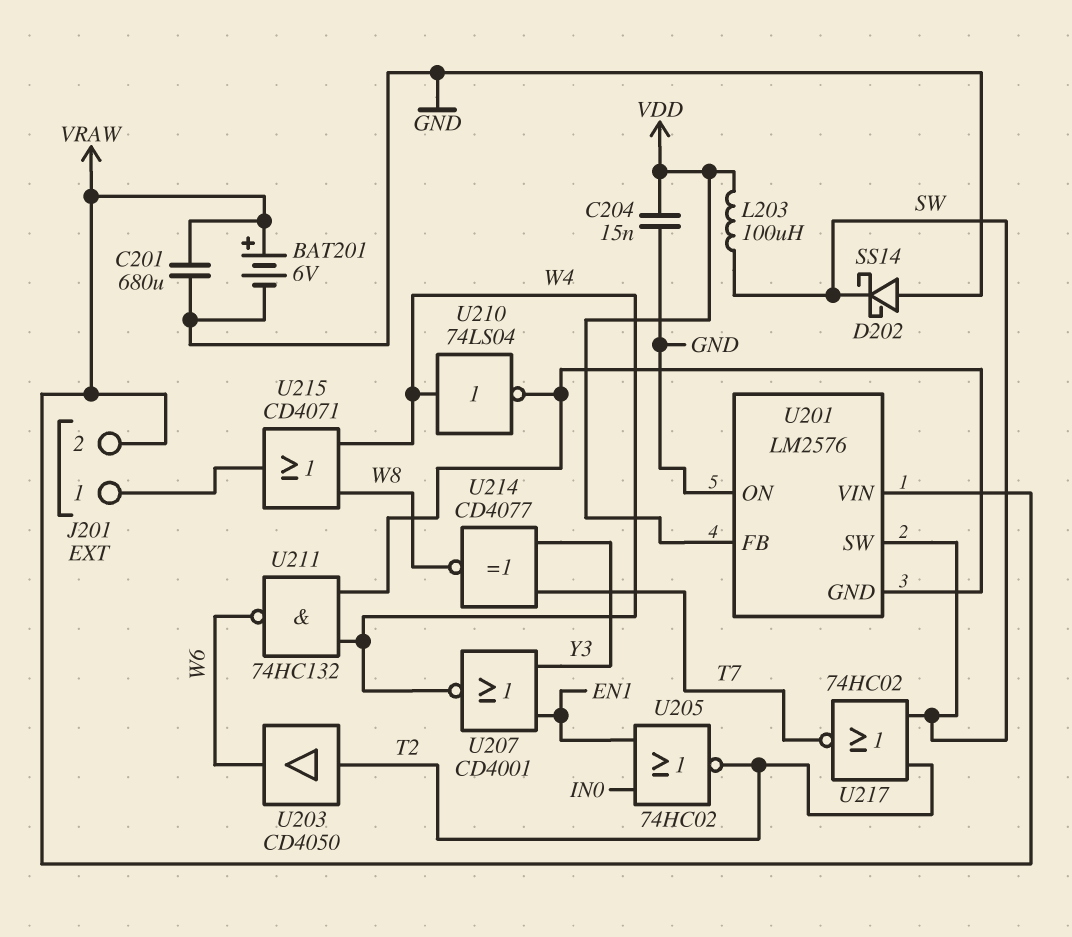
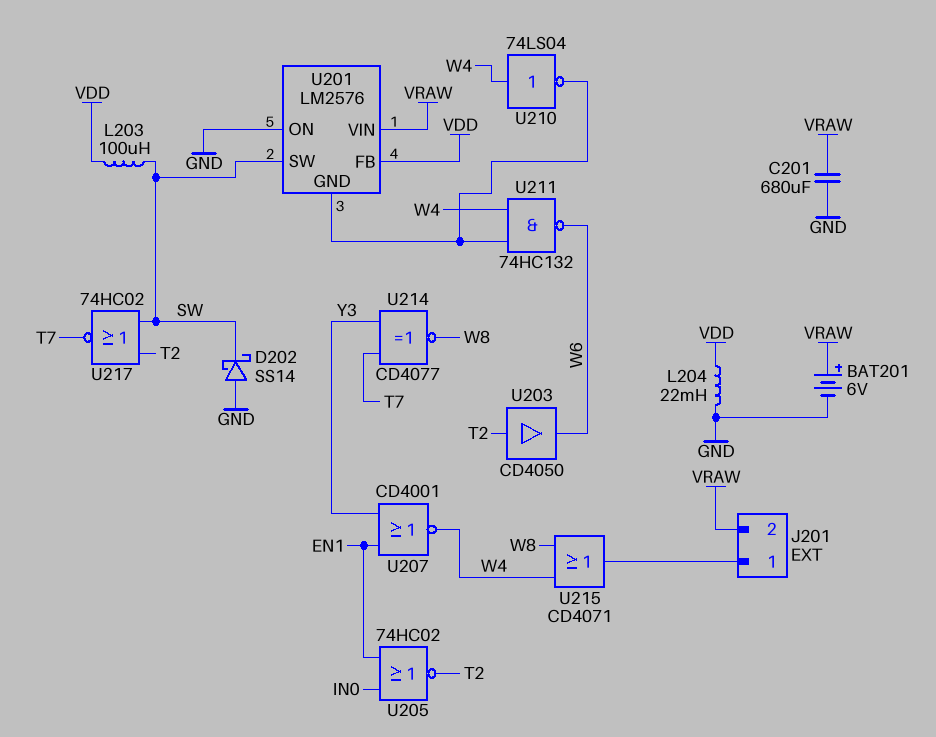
C204: 15nF (GND, VDD) -> none
L204: none -> 22mH (GND, VDD)

